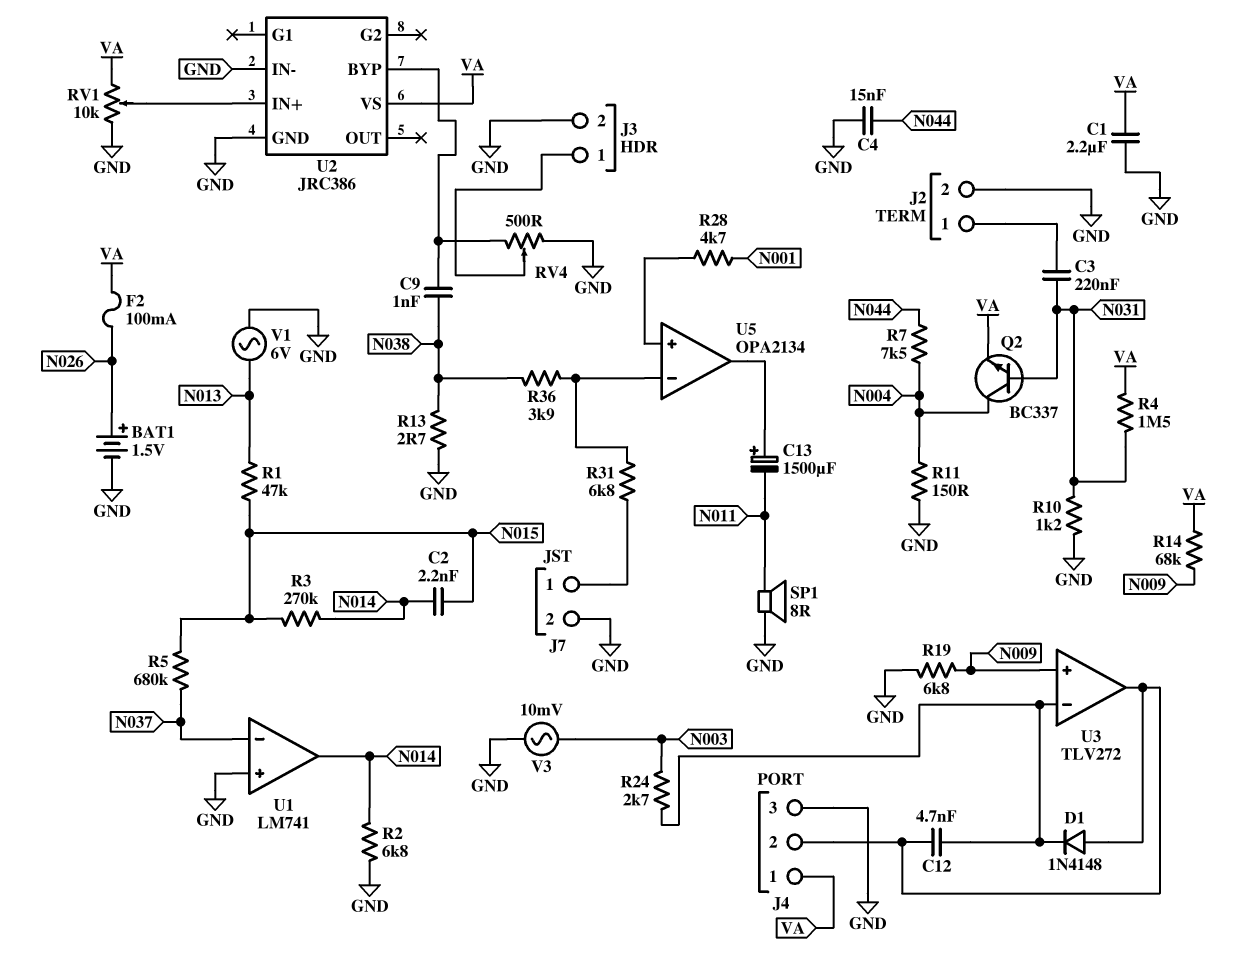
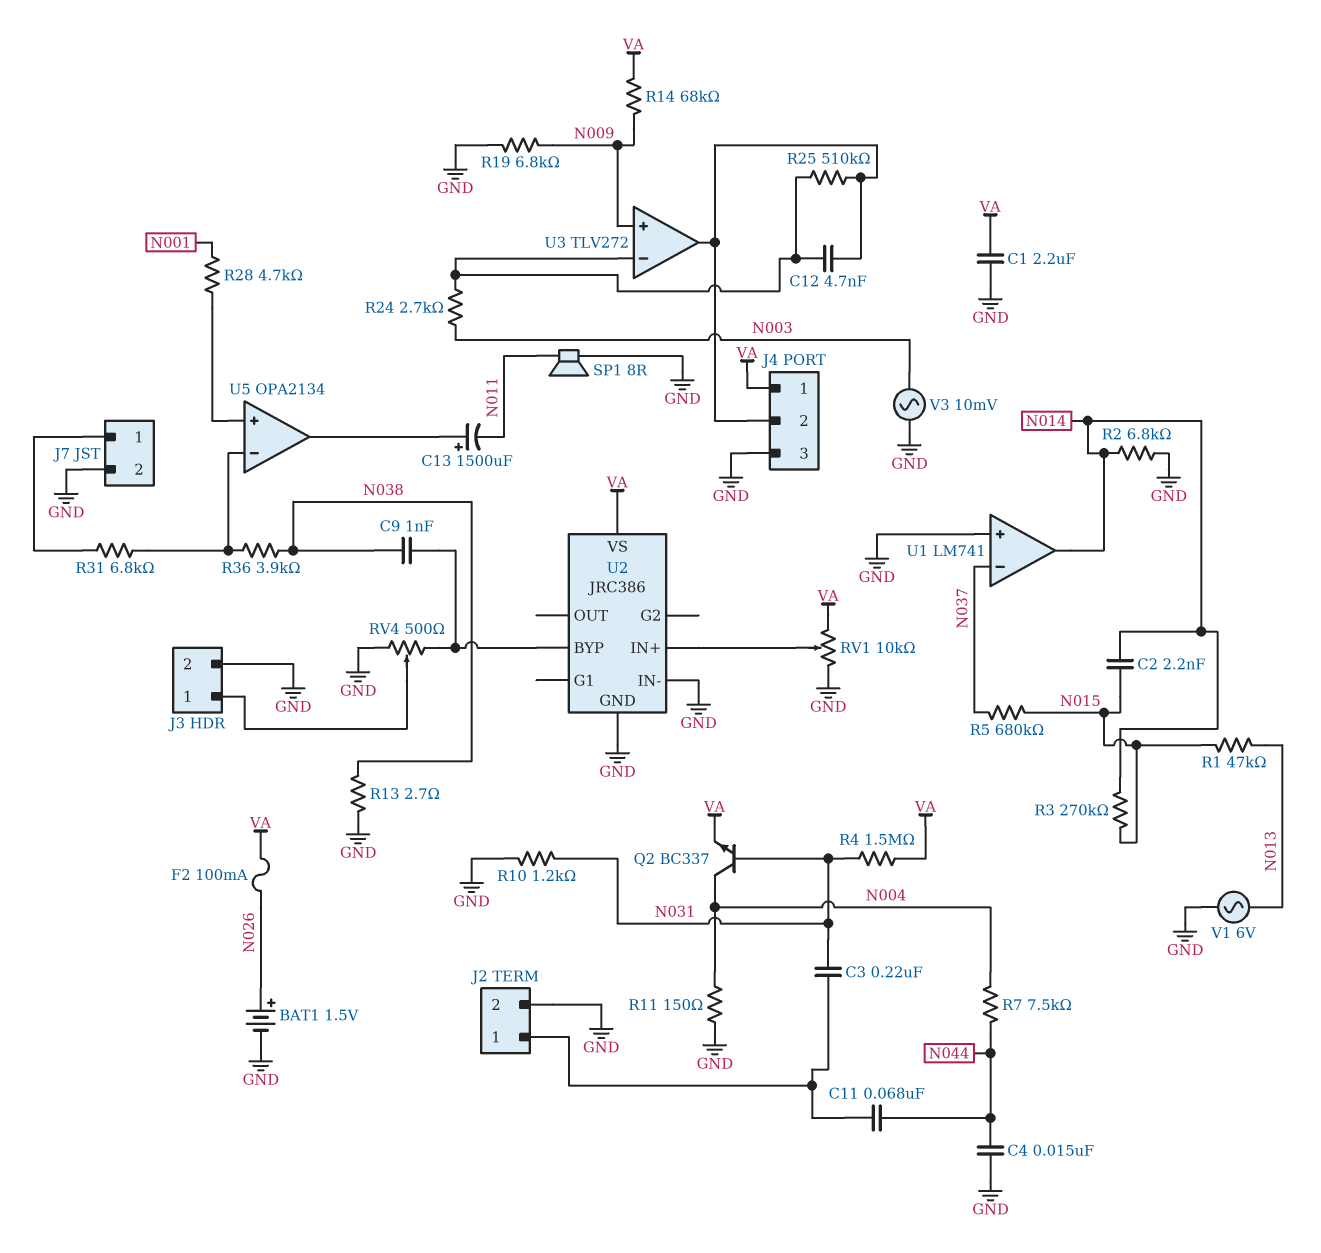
C11: none -> 68nF (J2/1, N044)
D1: diode 1N4148 (A J4/2, K U3/in-) -> none
R25: none -> 510k (J4/2, U3/in-)

